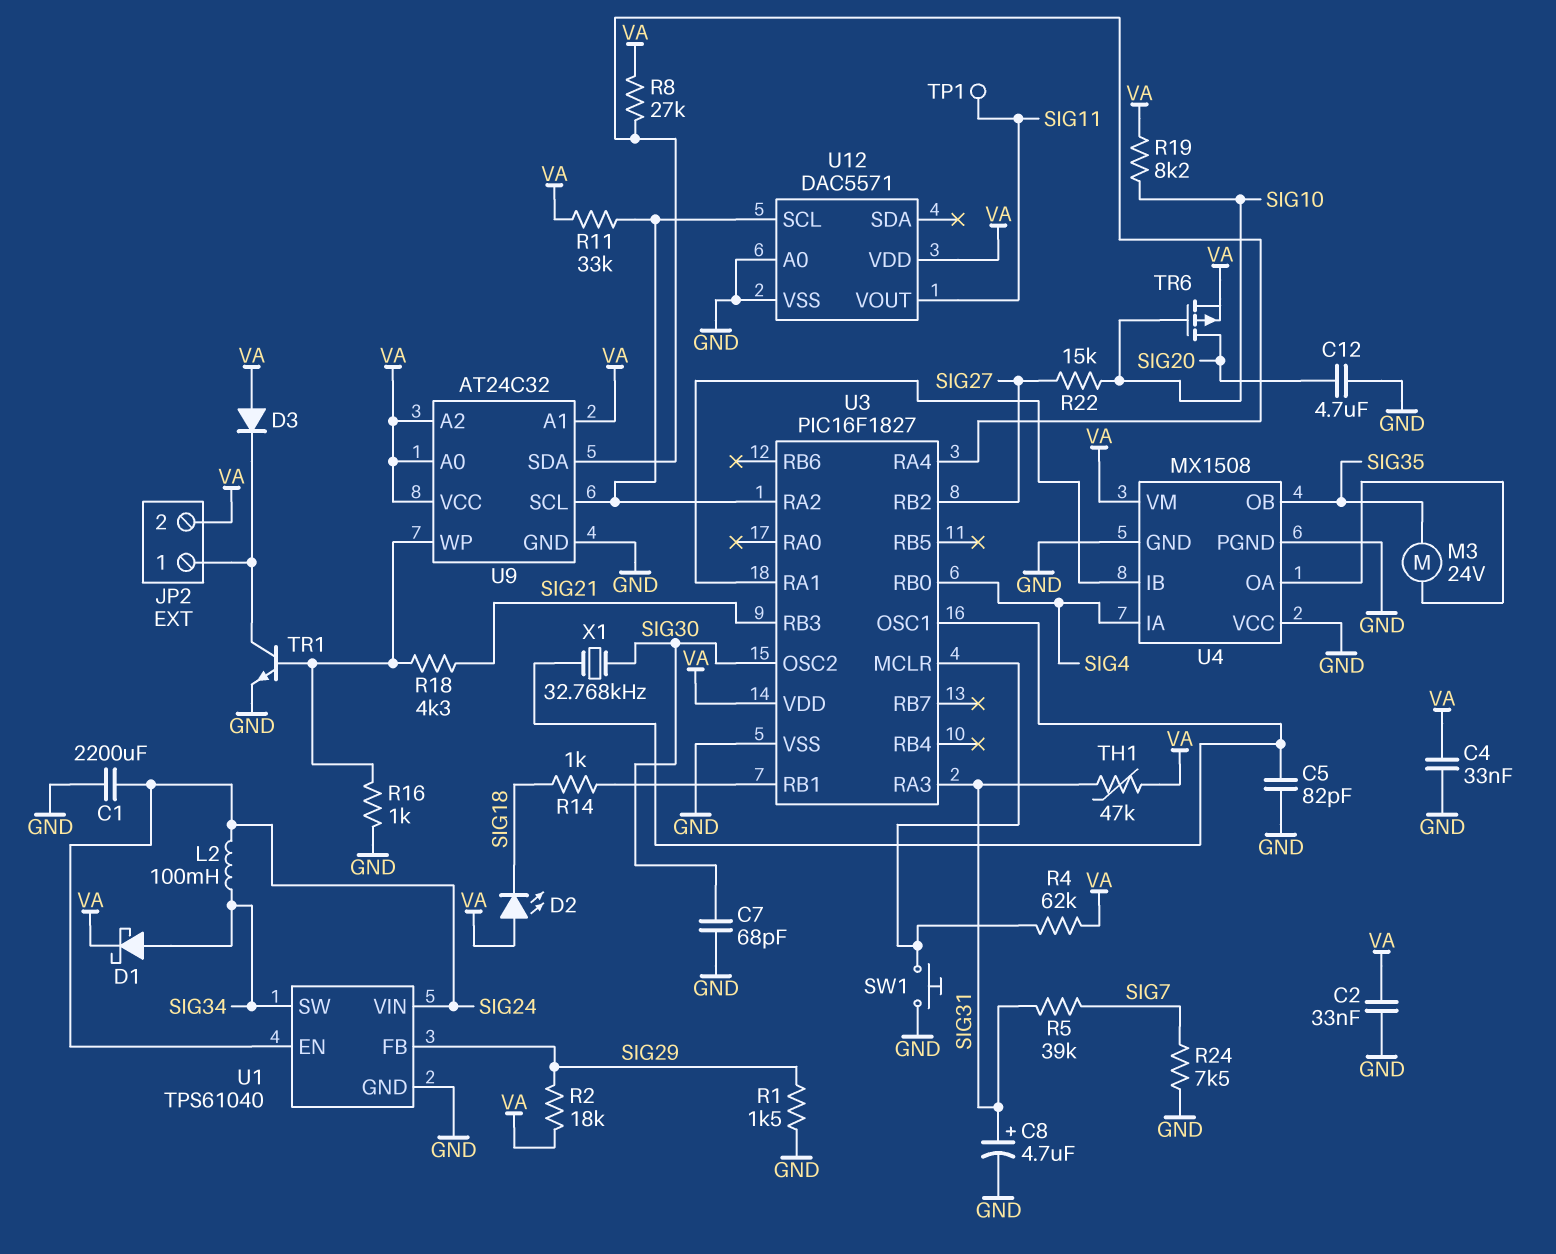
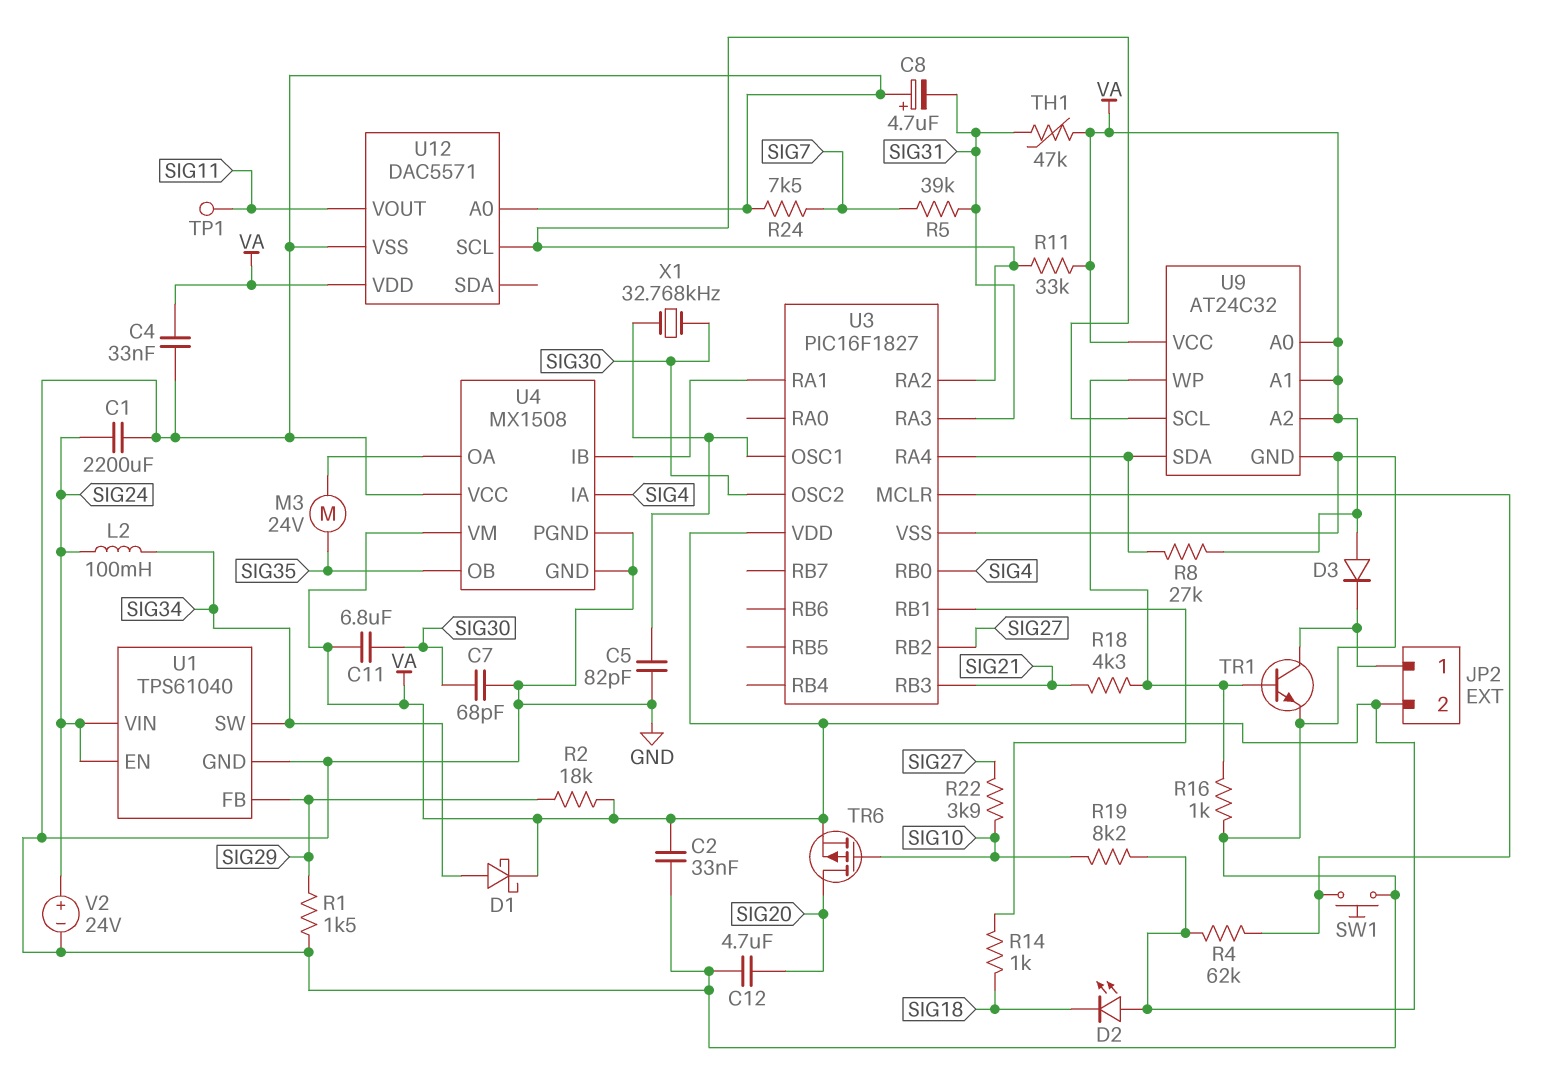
C8: 4.7uF (plus SIG31, minus GND) -> 4.7uF (plus GND, minus SIG31)
C11: none -> 6.8uF (SIG30, VA)
R22: 15k (SIG10, SIG27) -> 3.9k (SIG10, SIG27)
V2: none -> 24V (plus SIG24, minus GND)

